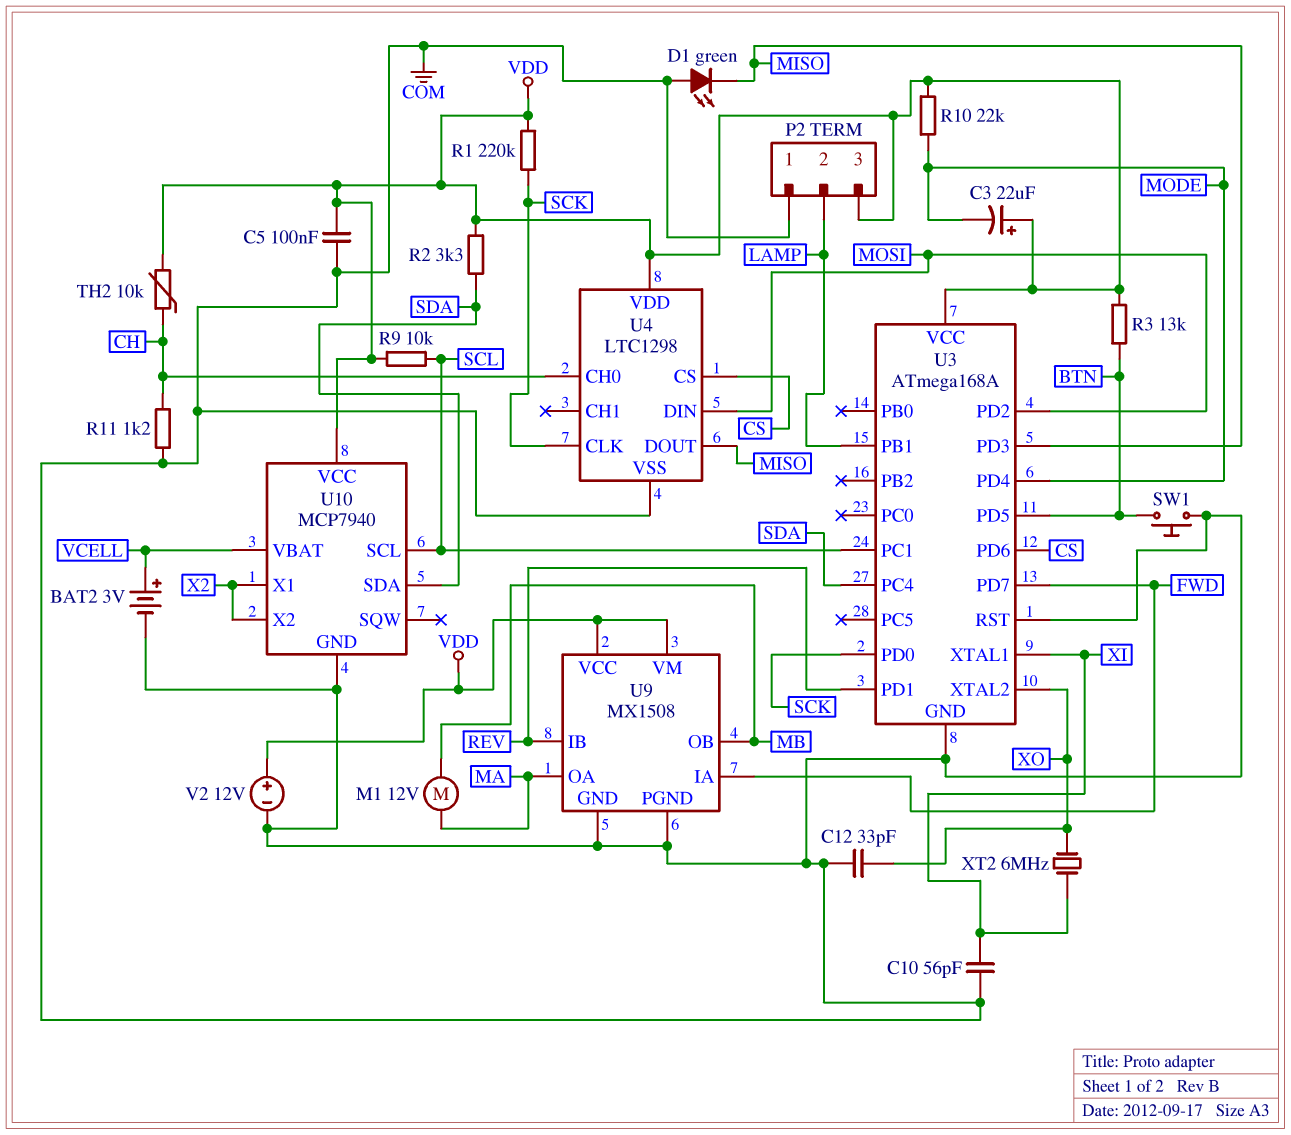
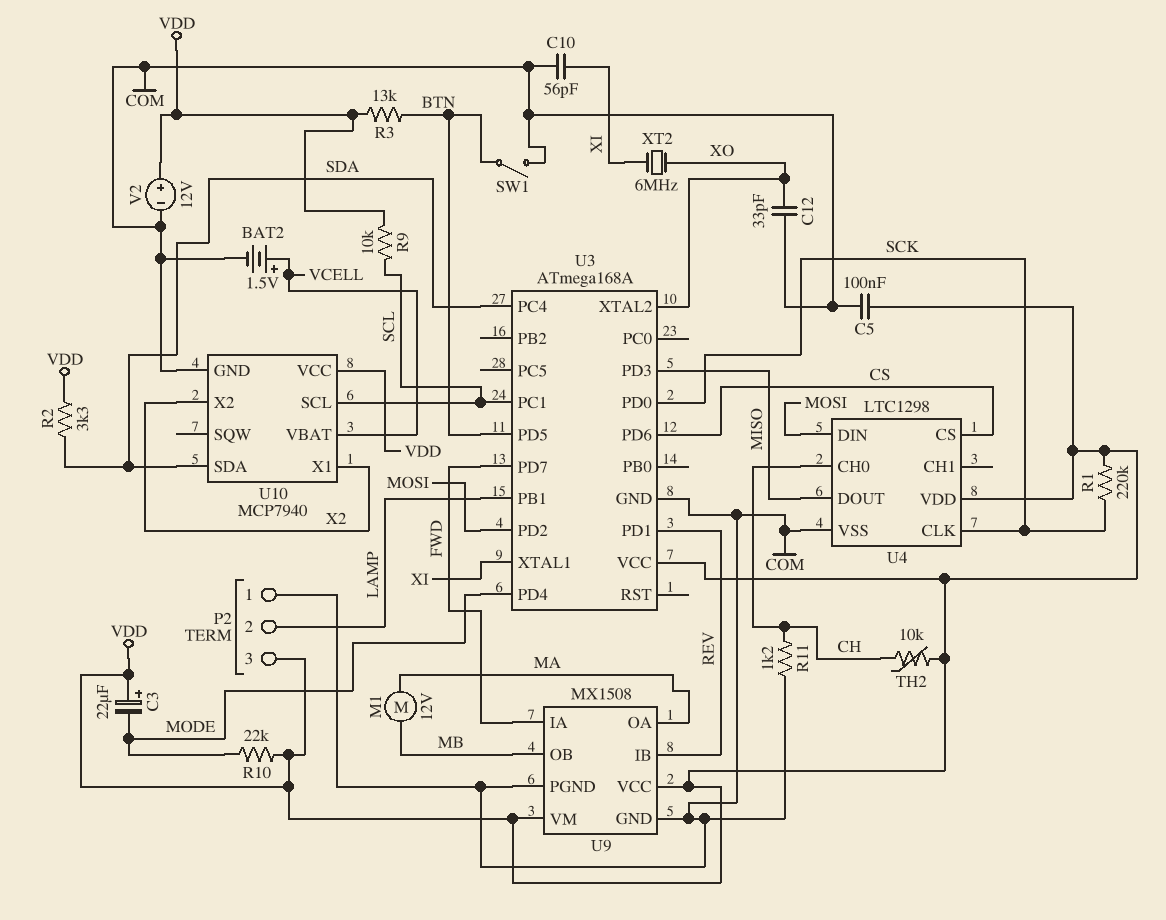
BAT2: 3V (plus VCELL, minus COM) -> 1.5V (plus VCELL, minus COM)
D1: LED green (A COM, K MISO) -> none
SW1: button (BTN, COM) -> switch (BTN, COM)
U3 pin RST: COM -> none

